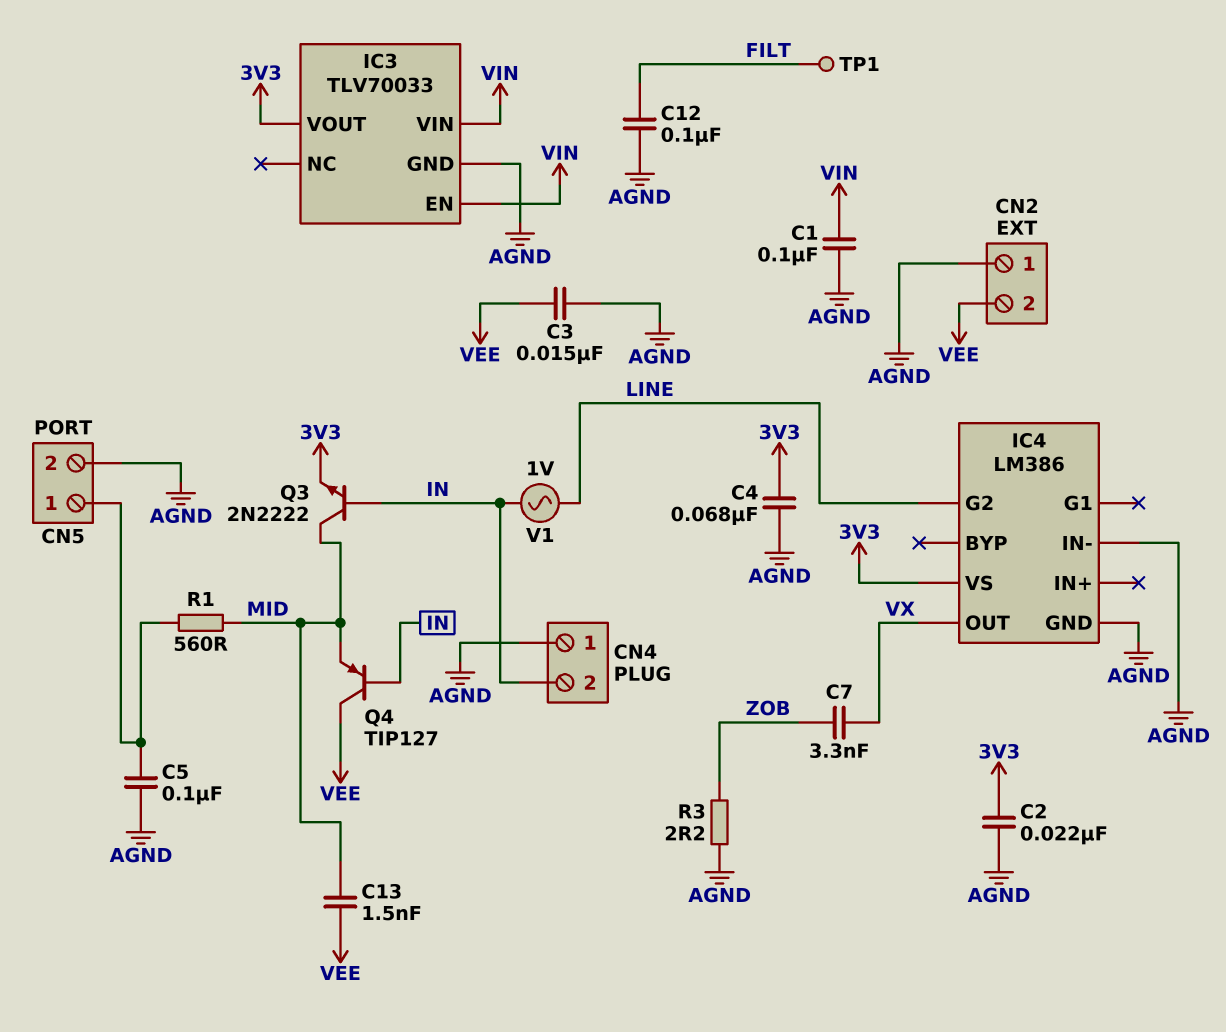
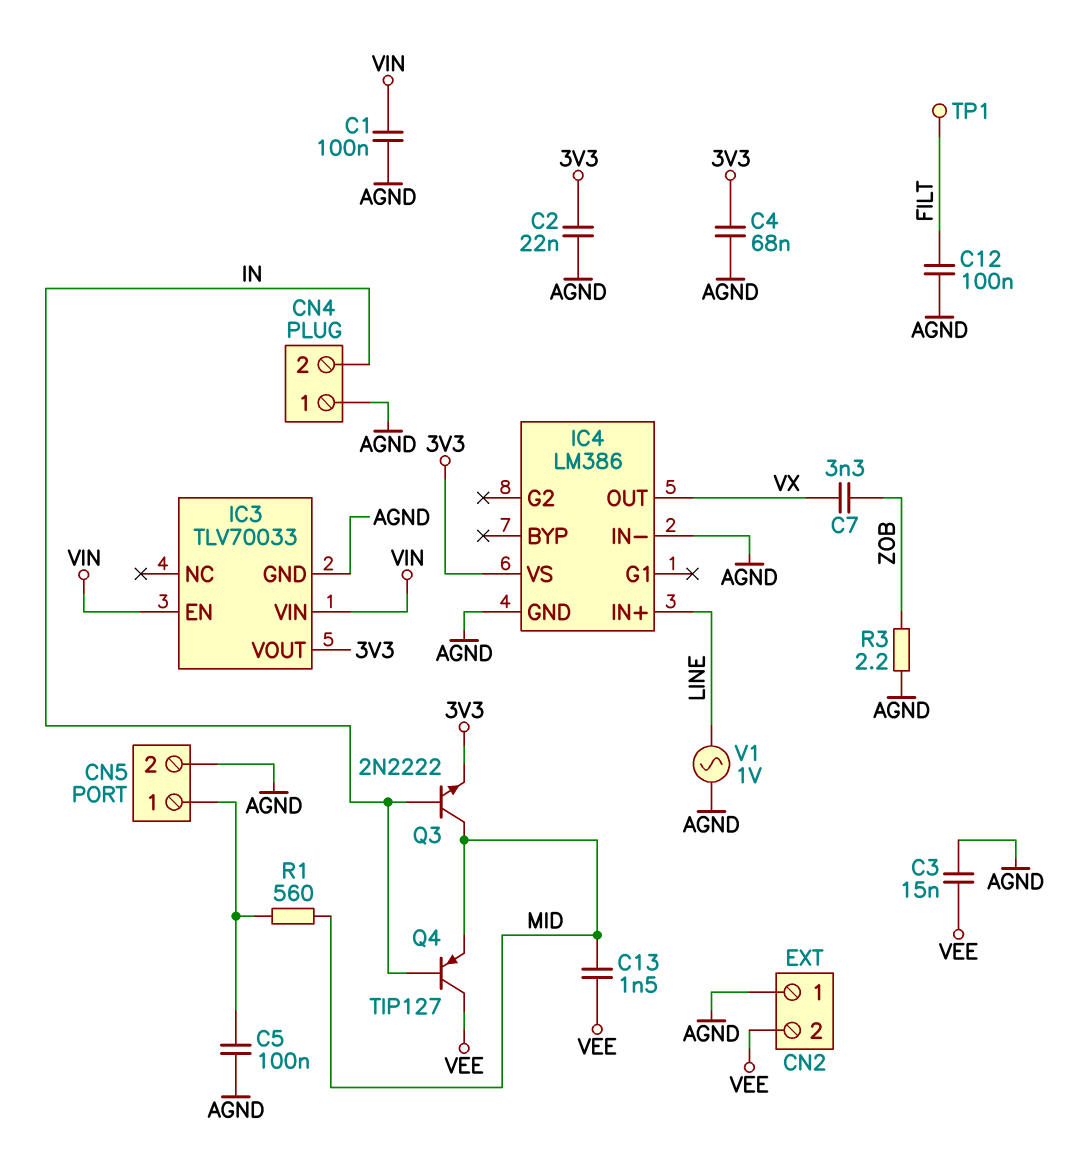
IC4 pin G2: LINE -> none
IC4 pin IN+: none -> LINE
V1: AC 1V (IN, LINE) -> AC 1V (AGND, LINE)

